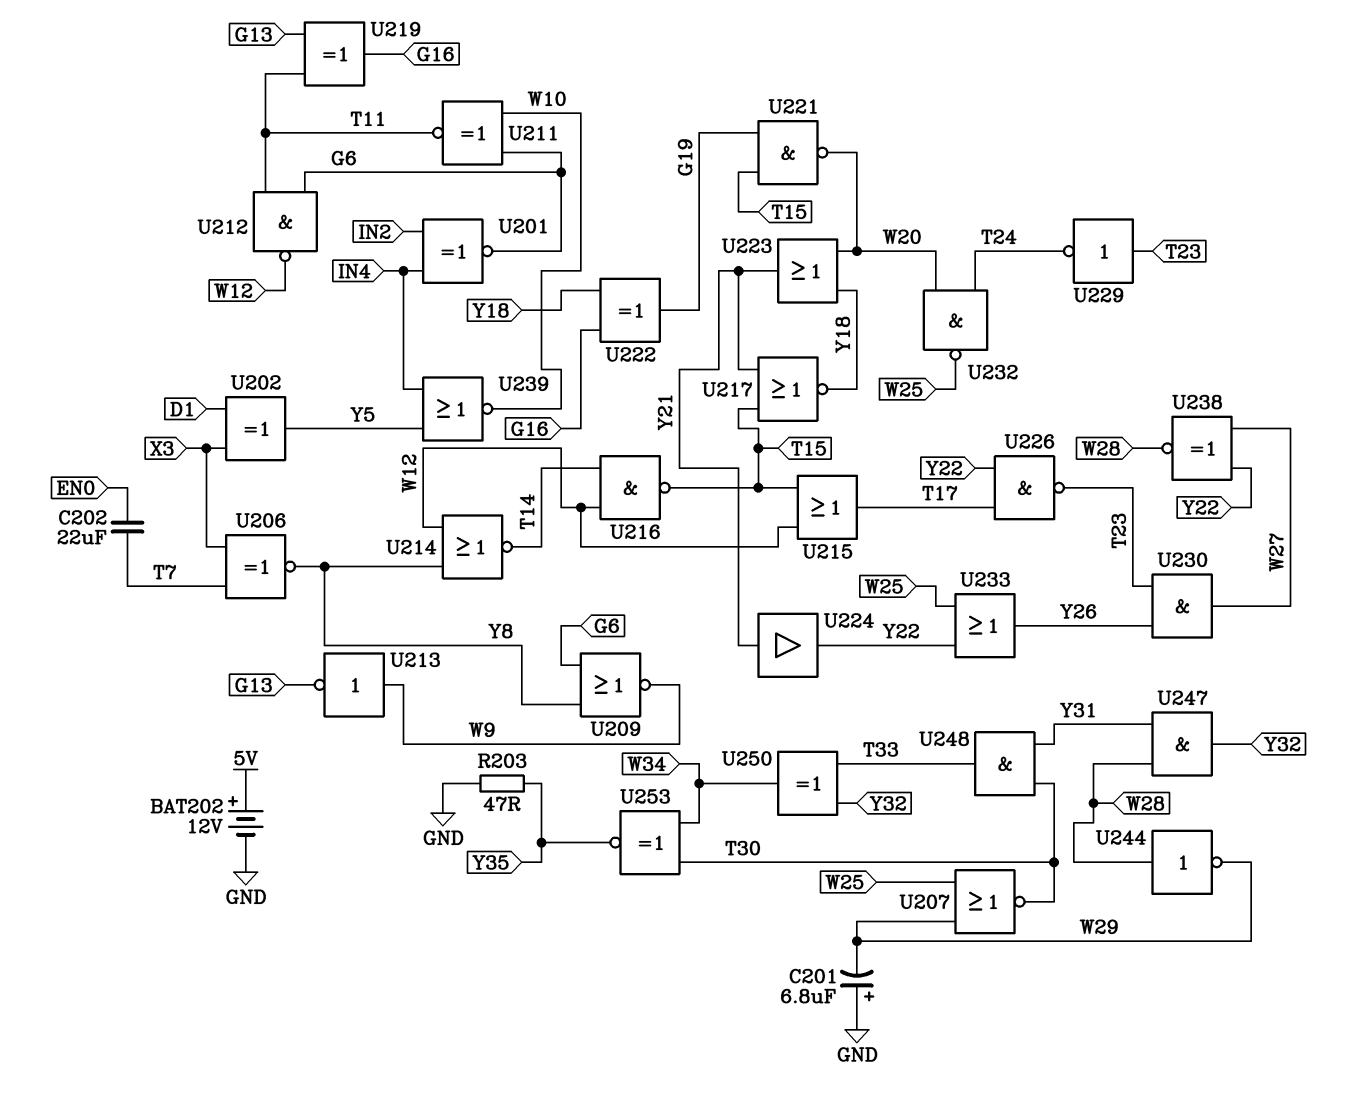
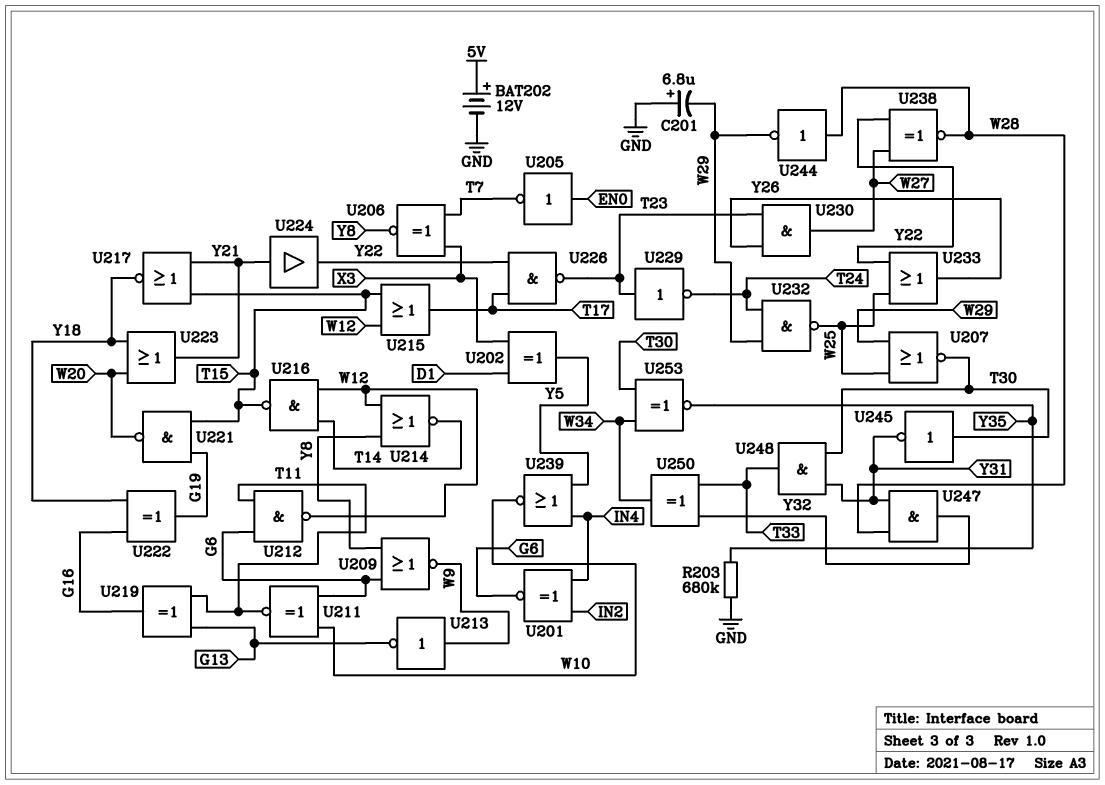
C202: 22uF (EN0, T7) -> none
R203: 47 (GND, Y35) -> 680k (GND, Y35)
U205: none -> NOT (in EN0, out T7)
U232: NAND (in T24, in W20, out W25) -> NAND (in T24, in W29, out W25)
U245: none -> NOT (in T30, out Y31)

